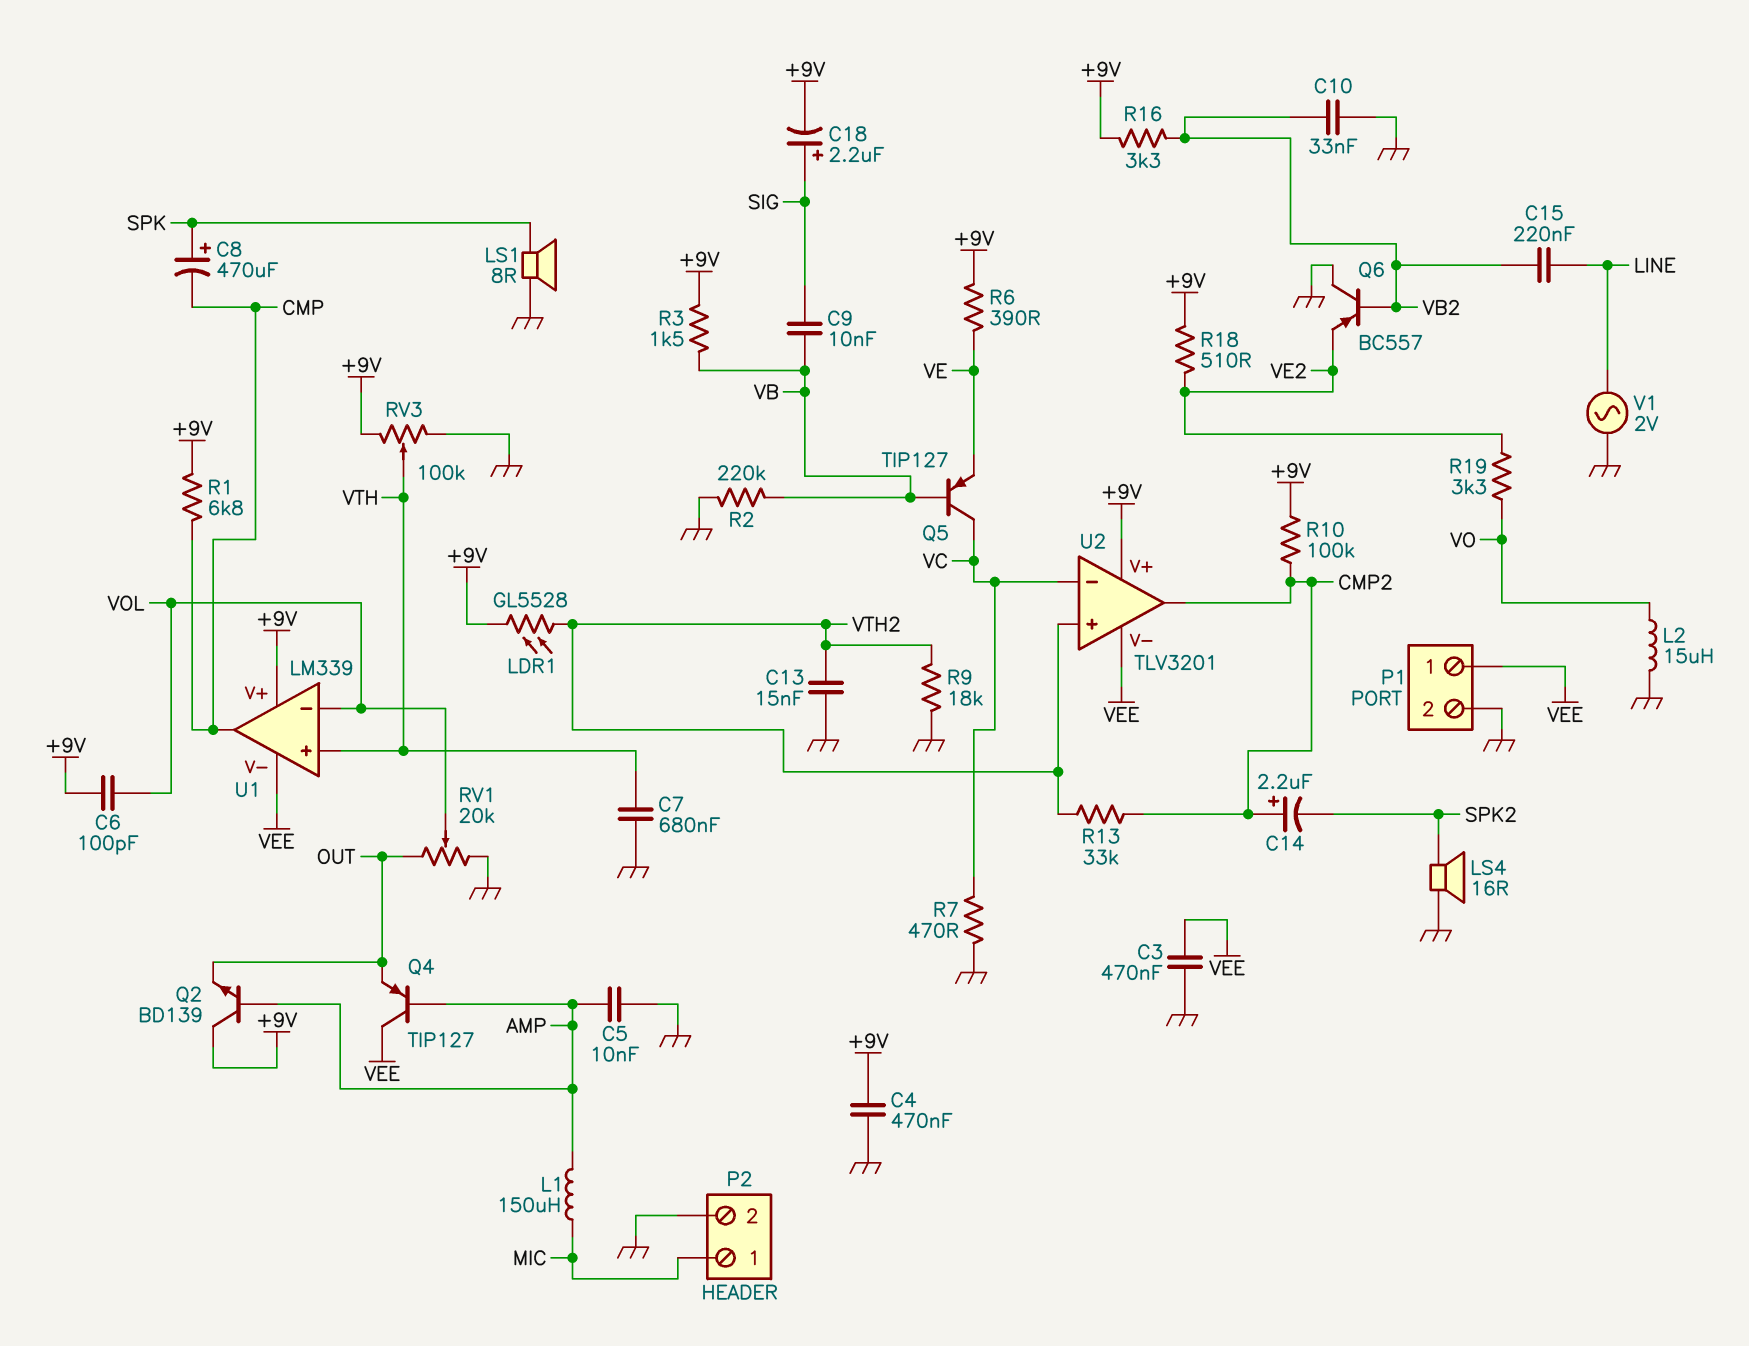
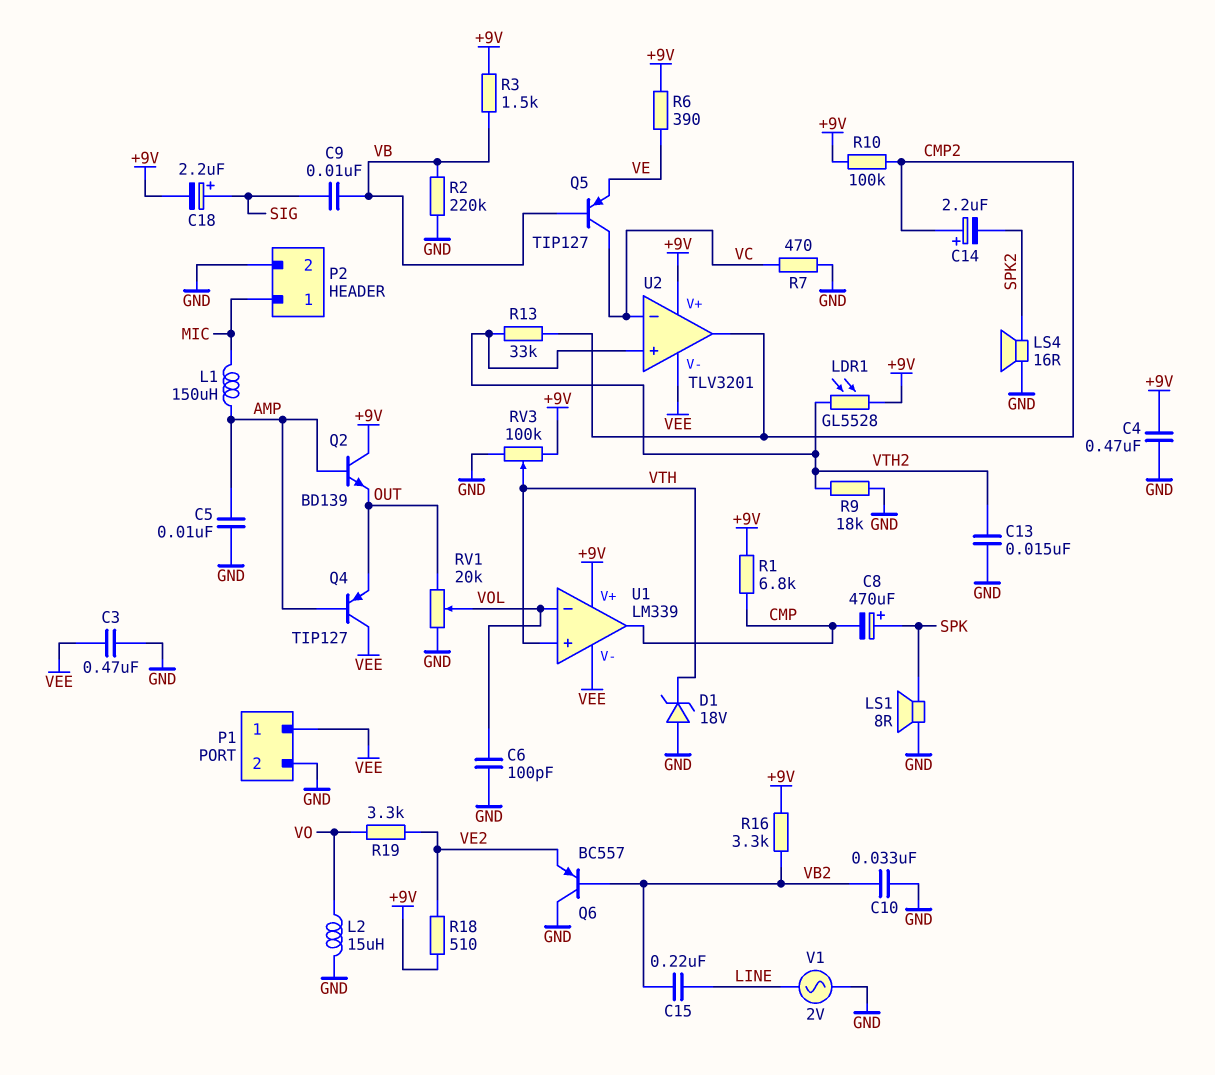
C6: 100pF (+9V, VOL) -> 100pF (GND, VOL)
C7: 680nF (GND, VTH) -> none
D1: none -> zener 18V (A GND, K VTH)

